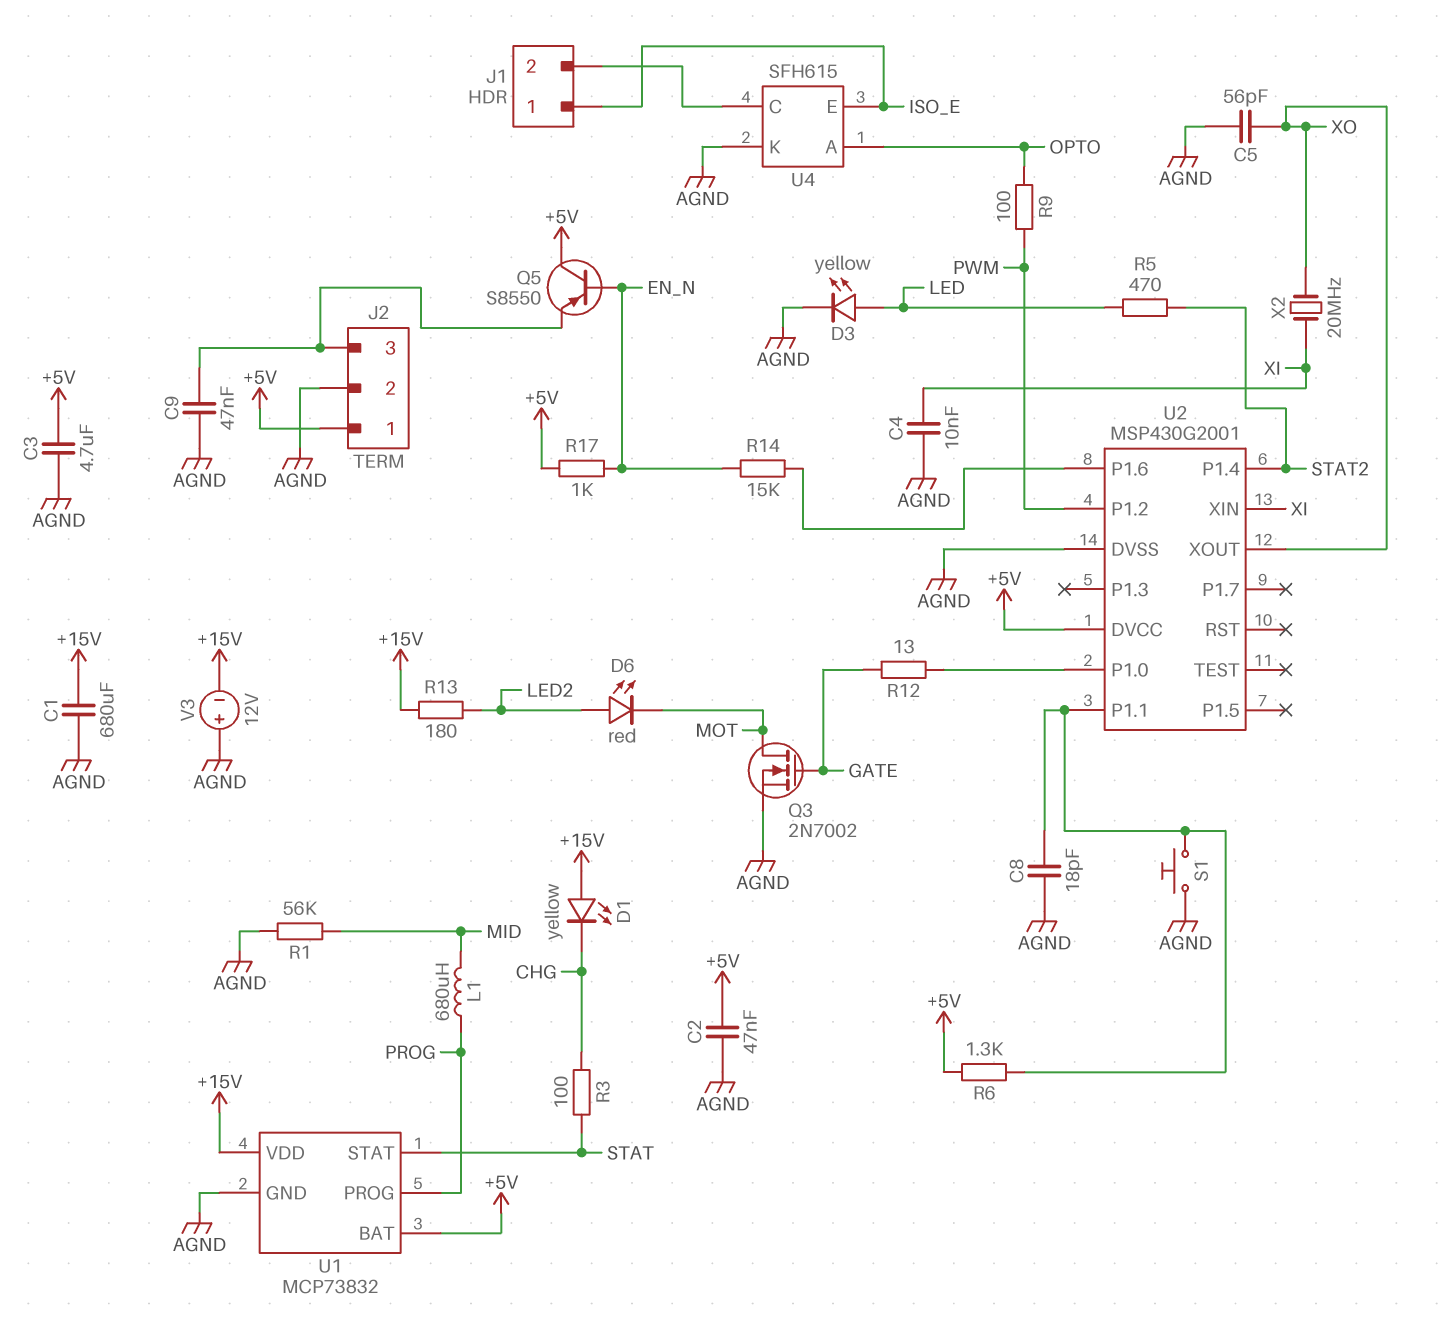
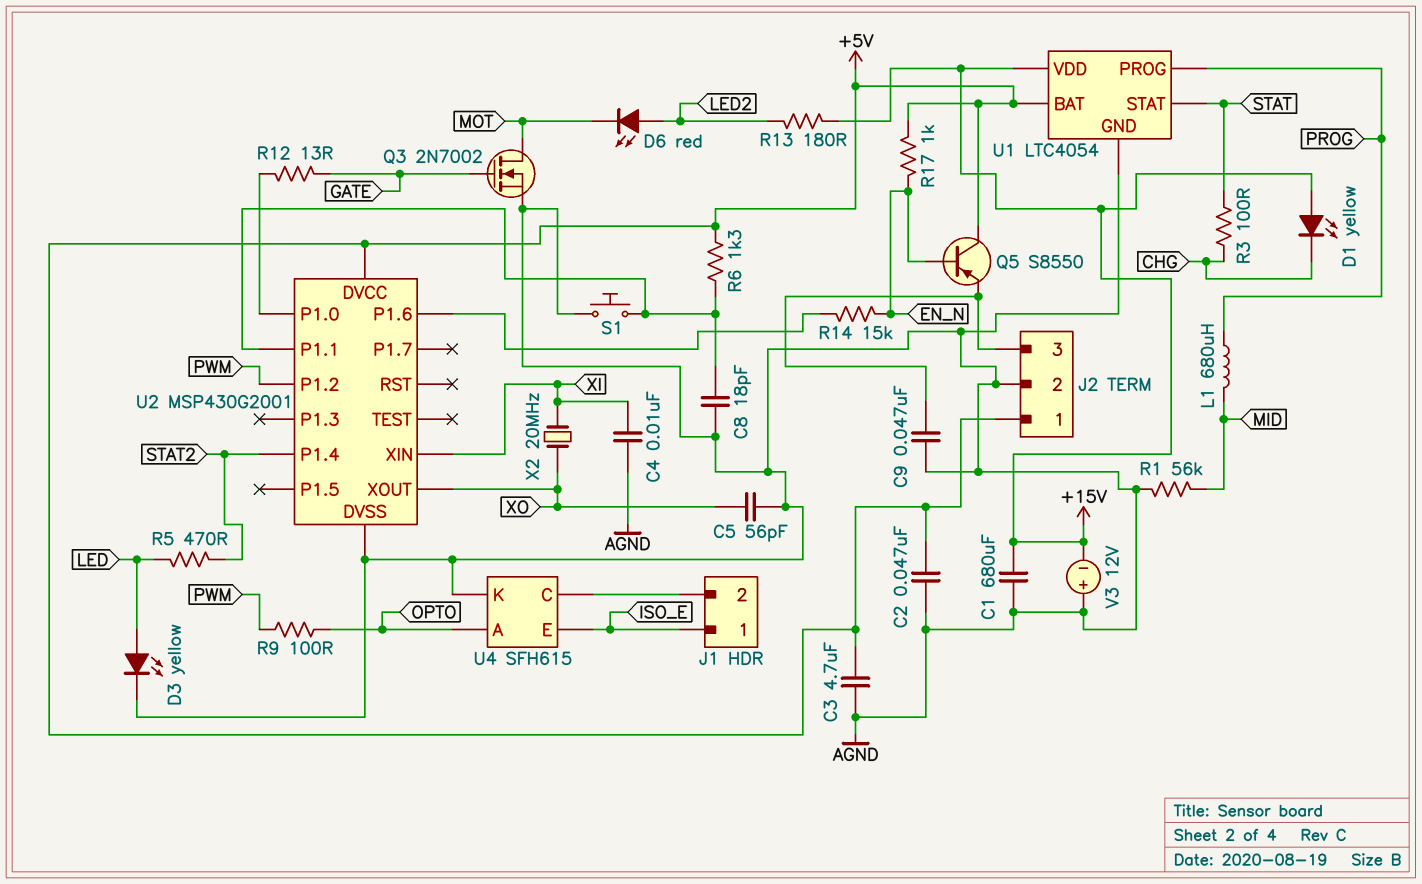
U1: MCP73832 -> LTC4054

